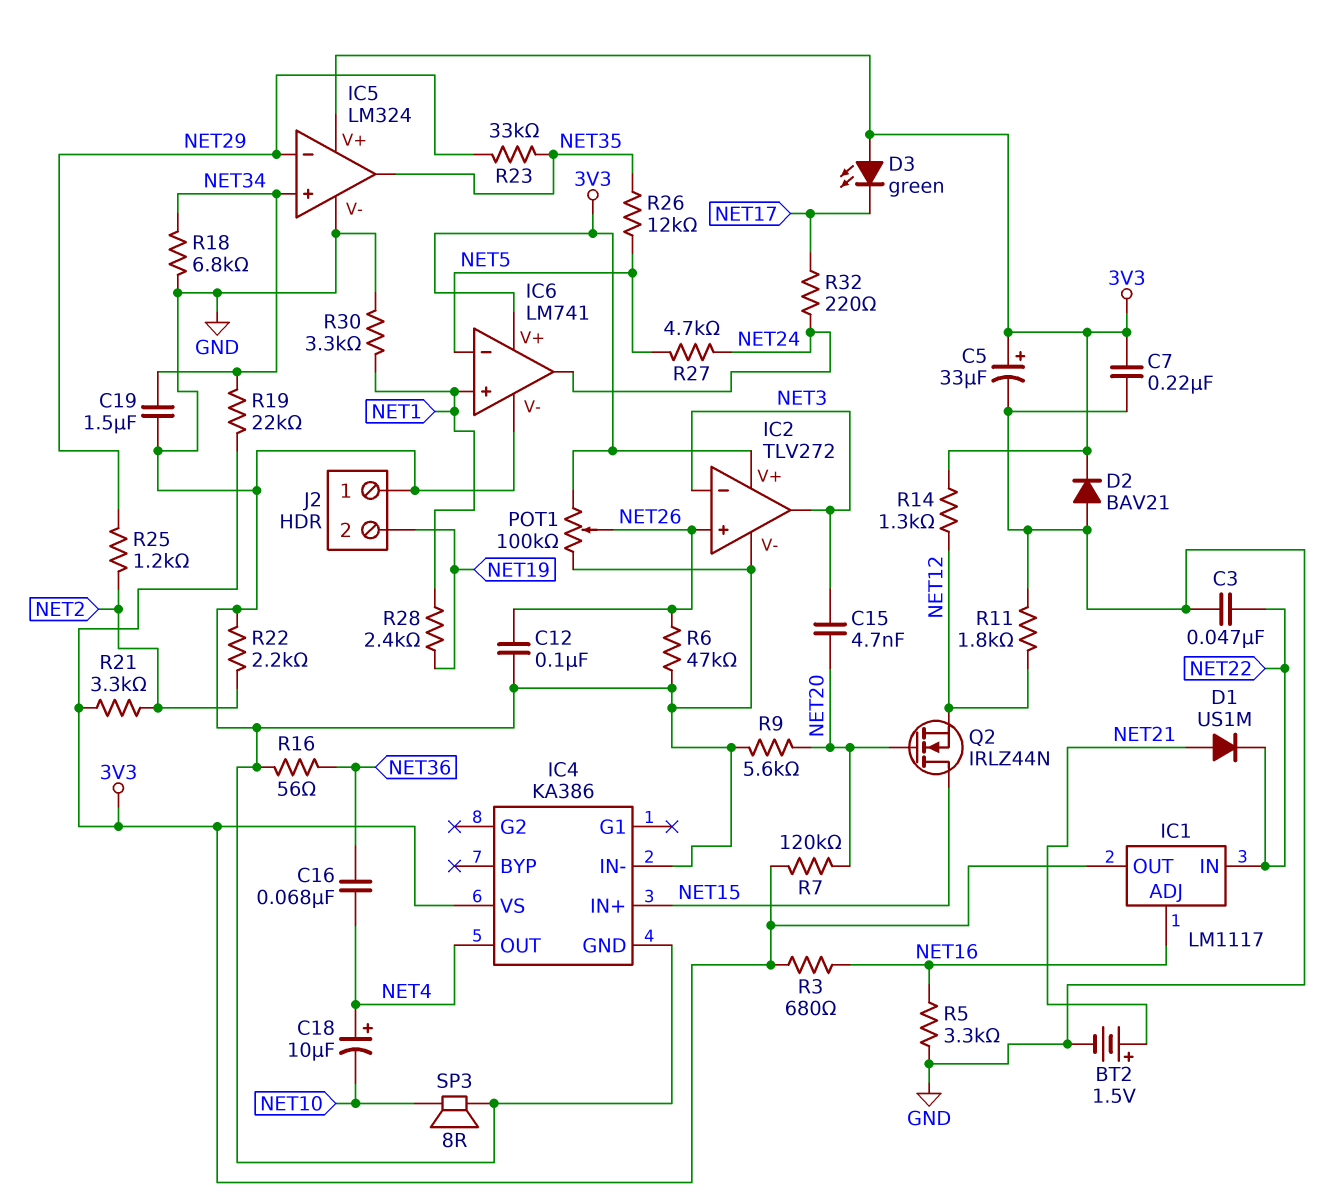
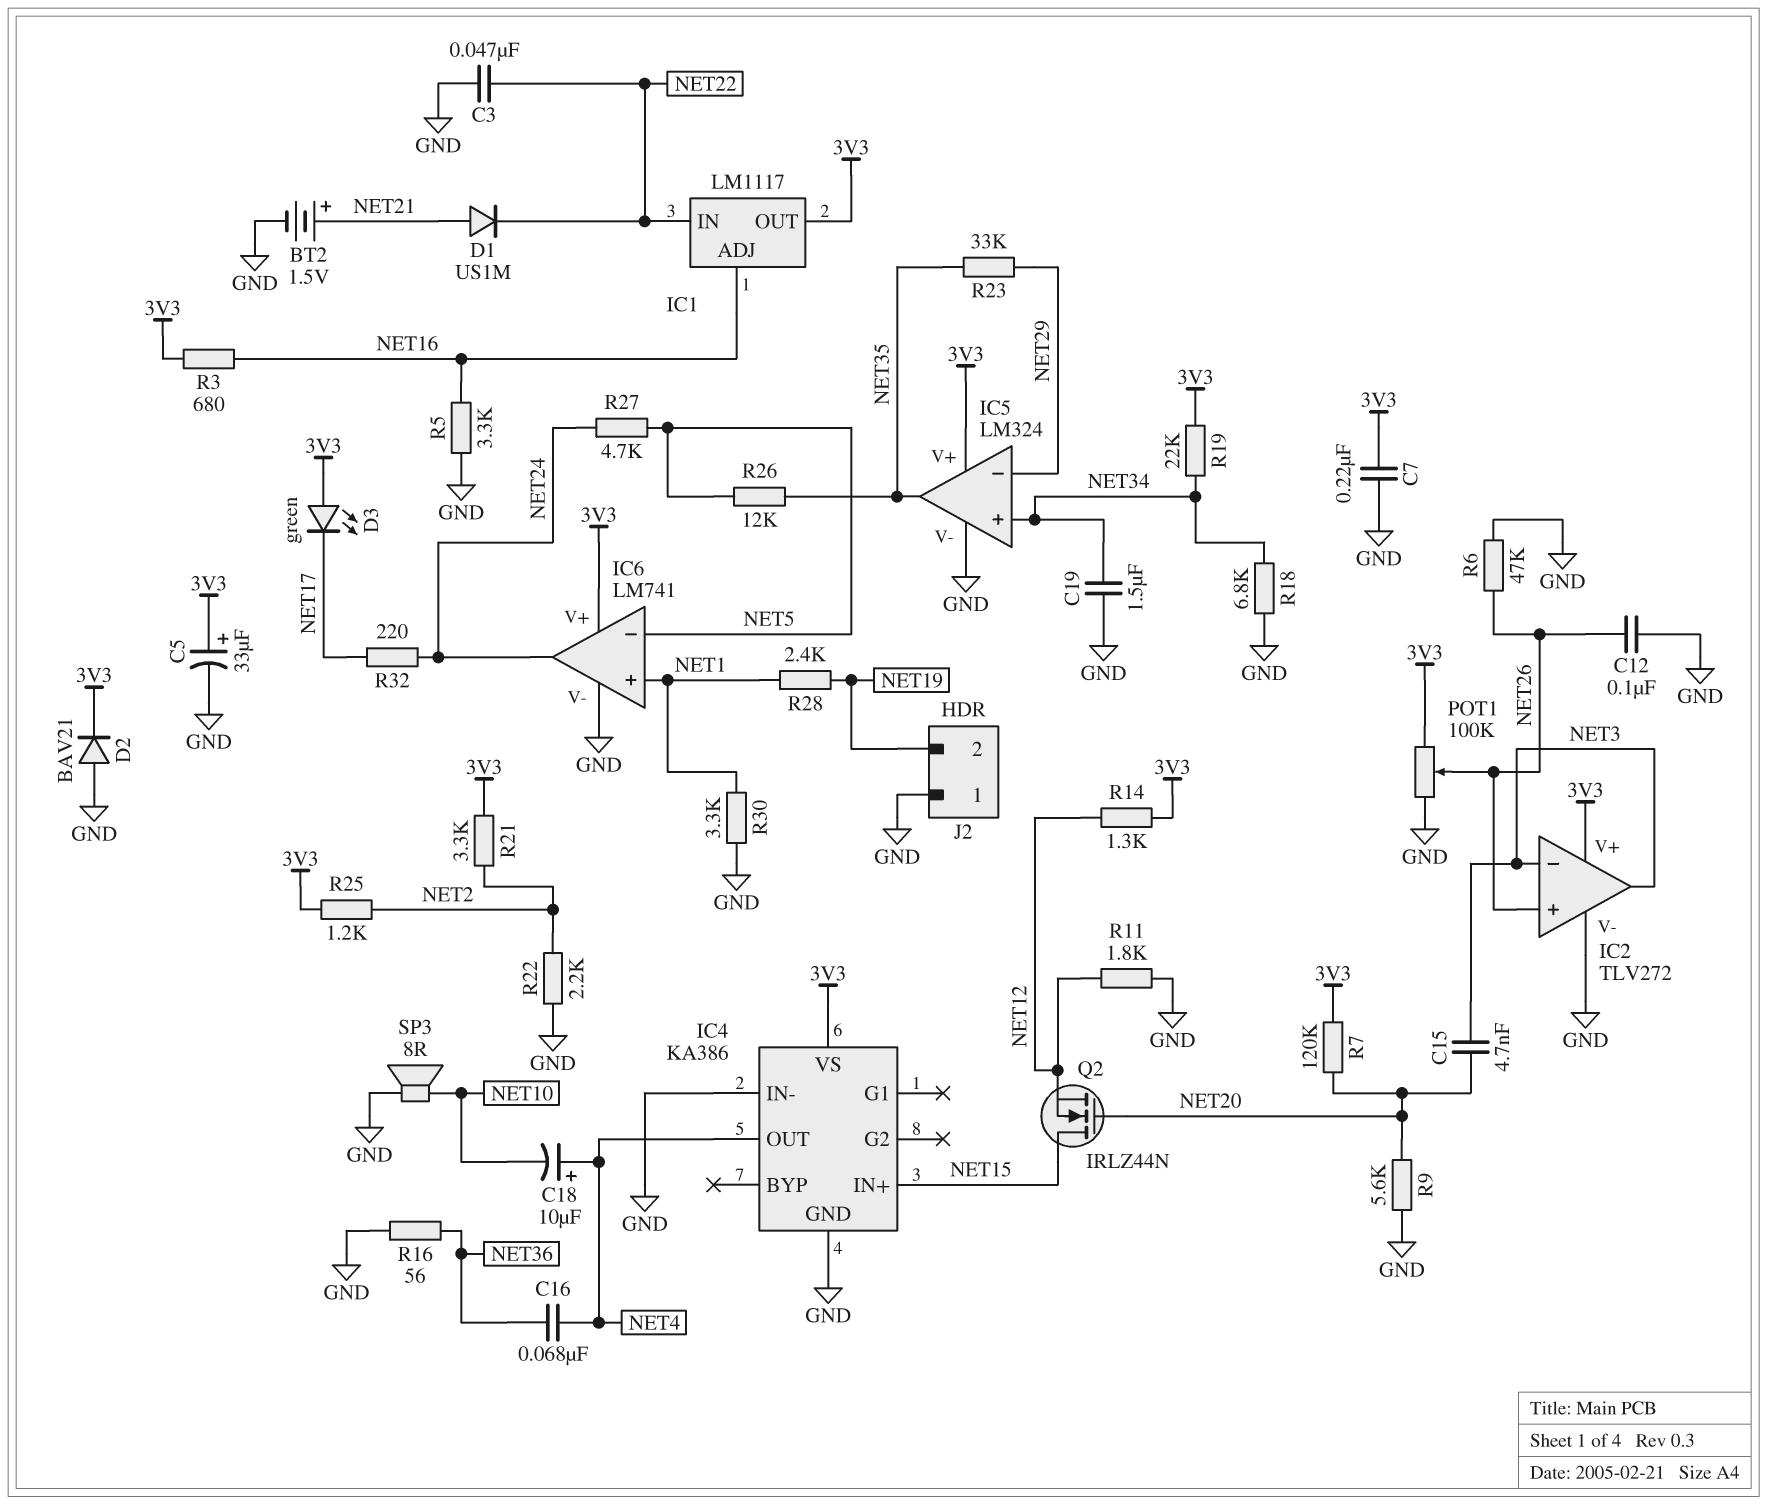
R25: 1.2k (NET2, NET29) -> 1.2k (3V3, NET2)

